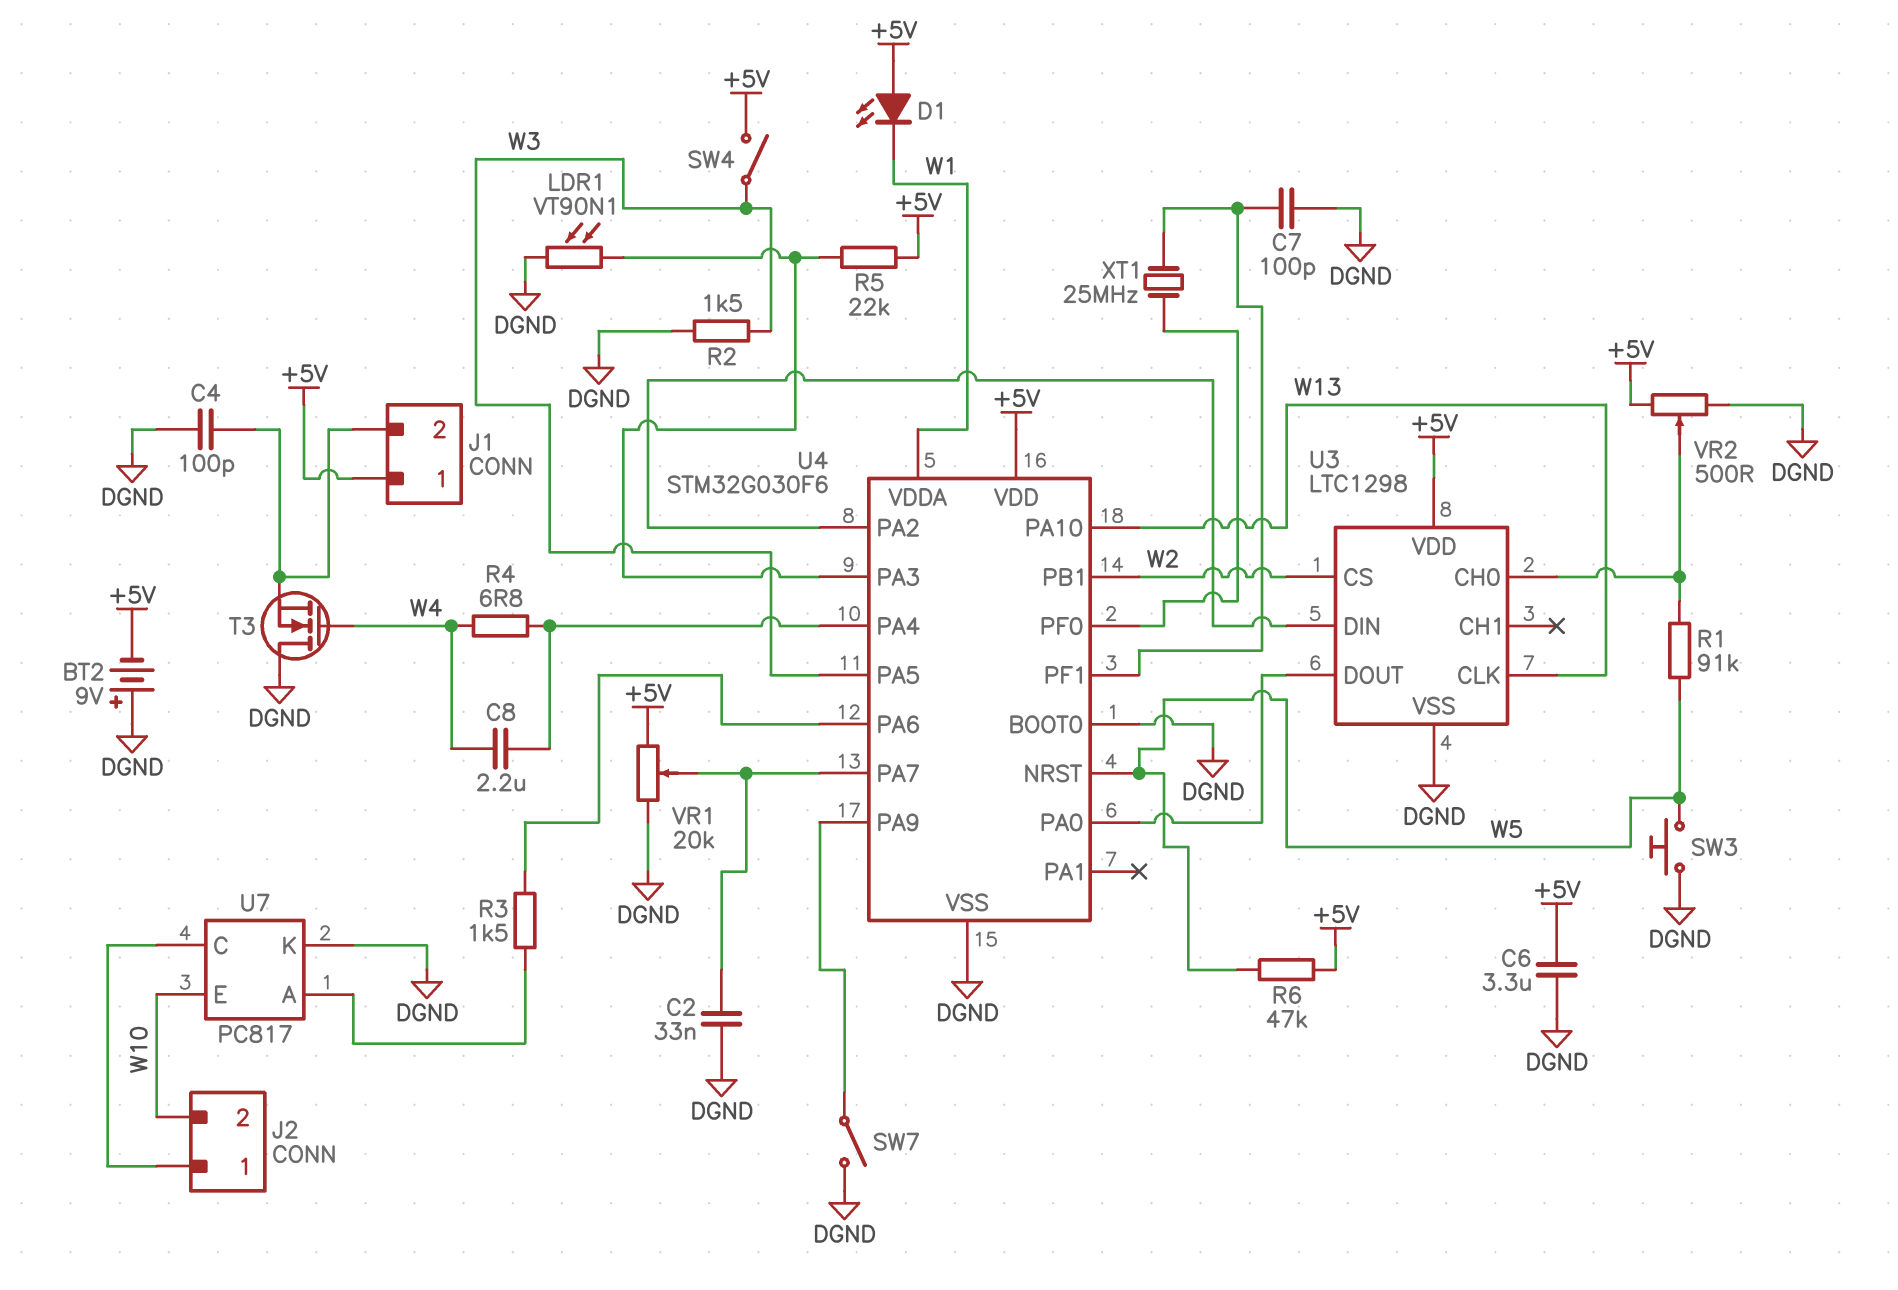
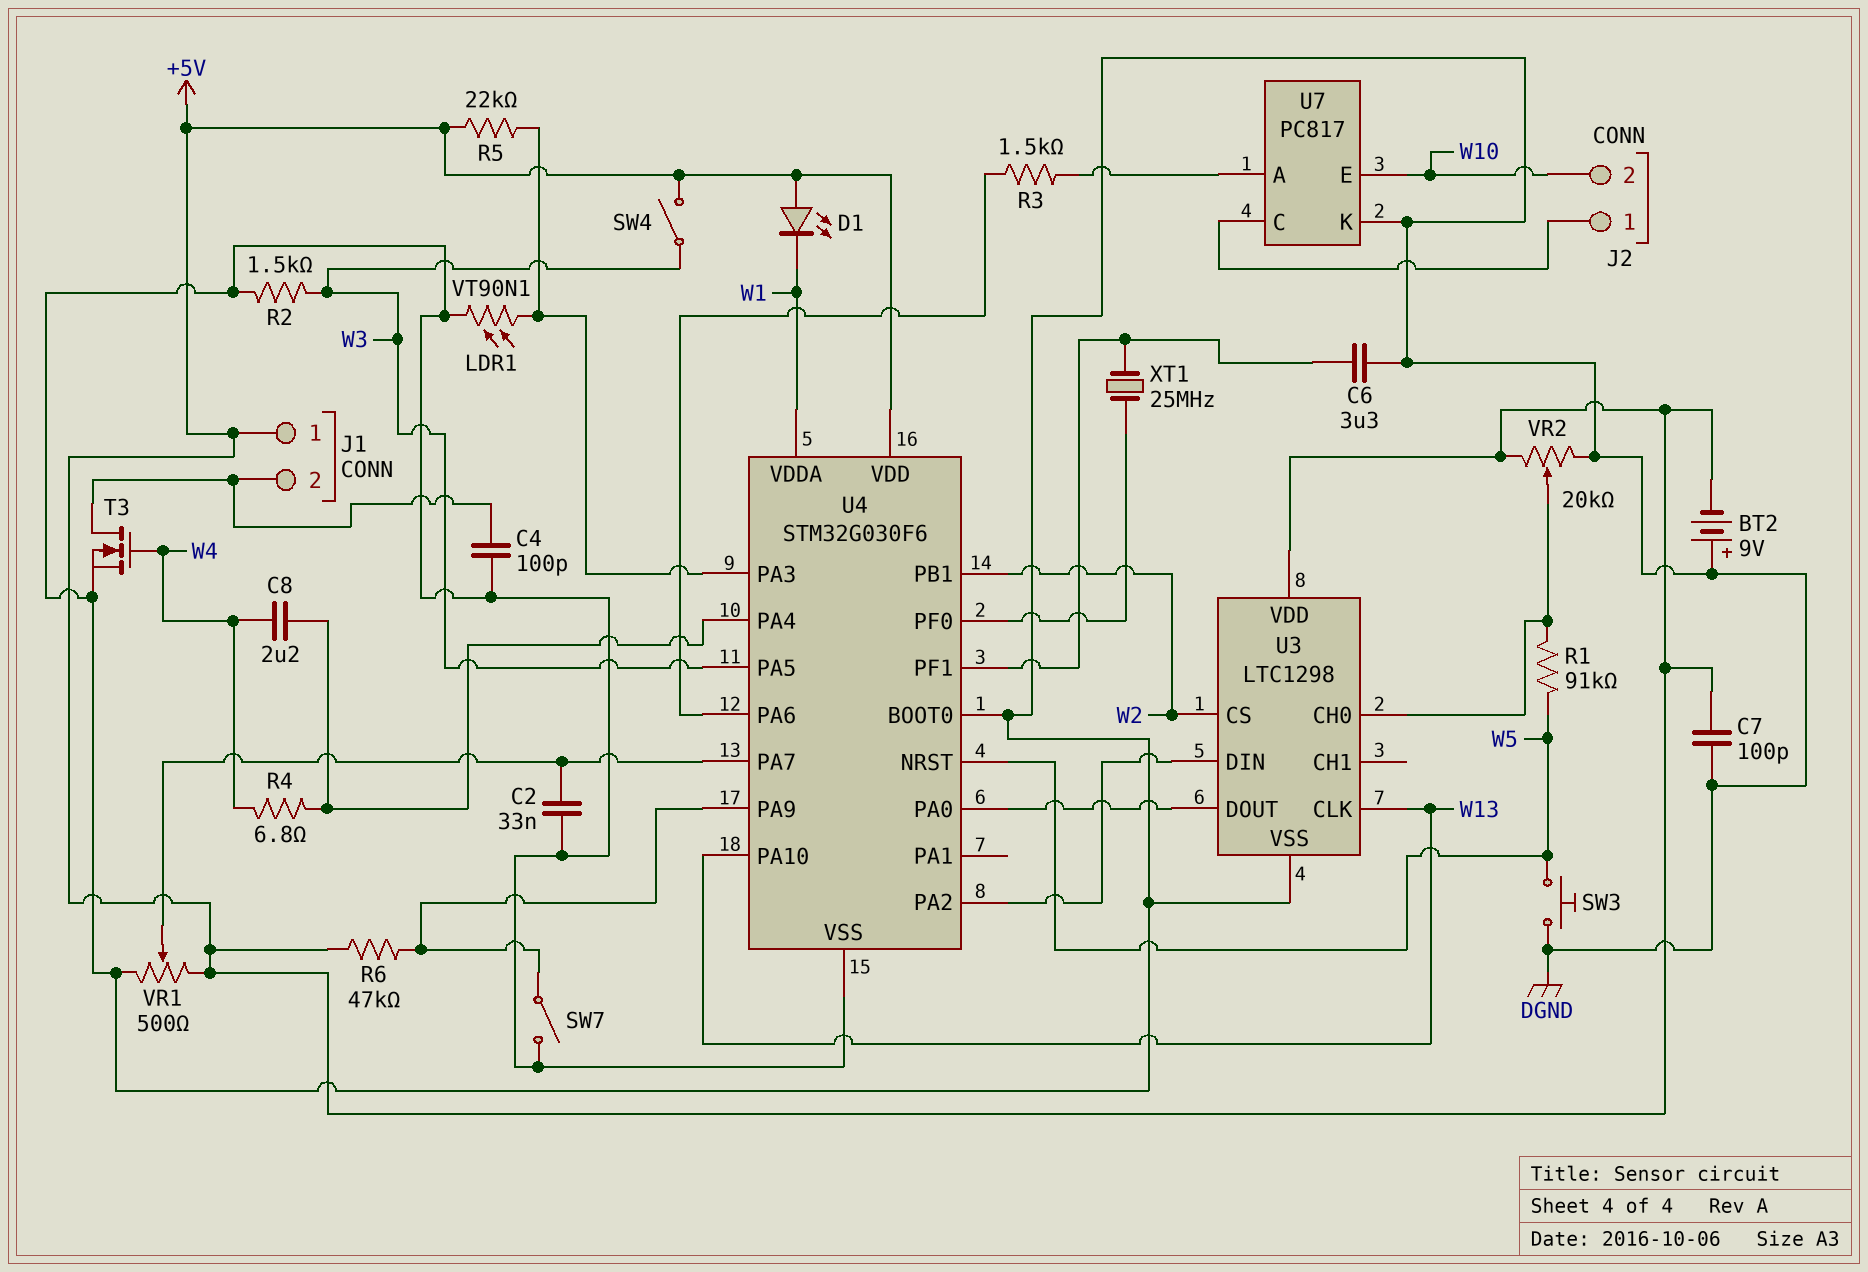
C6: 3.3uF (+5V, DGND) -> 3.3uF (DGND, U4/PF1)
C7: 100pF (DGND, U4/PF1) -> 100pF (+5V, DGND)
R6: 47k (+5V, W5) -> 47k (+5V, U4/PA9)
T3: NMOS (G W4, D DGND, S J1/2) -> NMOS (G W4, D J1/2, S DGND)
VR1: 20k (+5V, DGND, wiper U4/PA7) -> 500 (+5V, DGND, wiper U4/PA7)
VR2: 500 (+5V, DGND, wiper U3/CH0) -> 20k (+5V, DGND, wiper U3/CH0)

